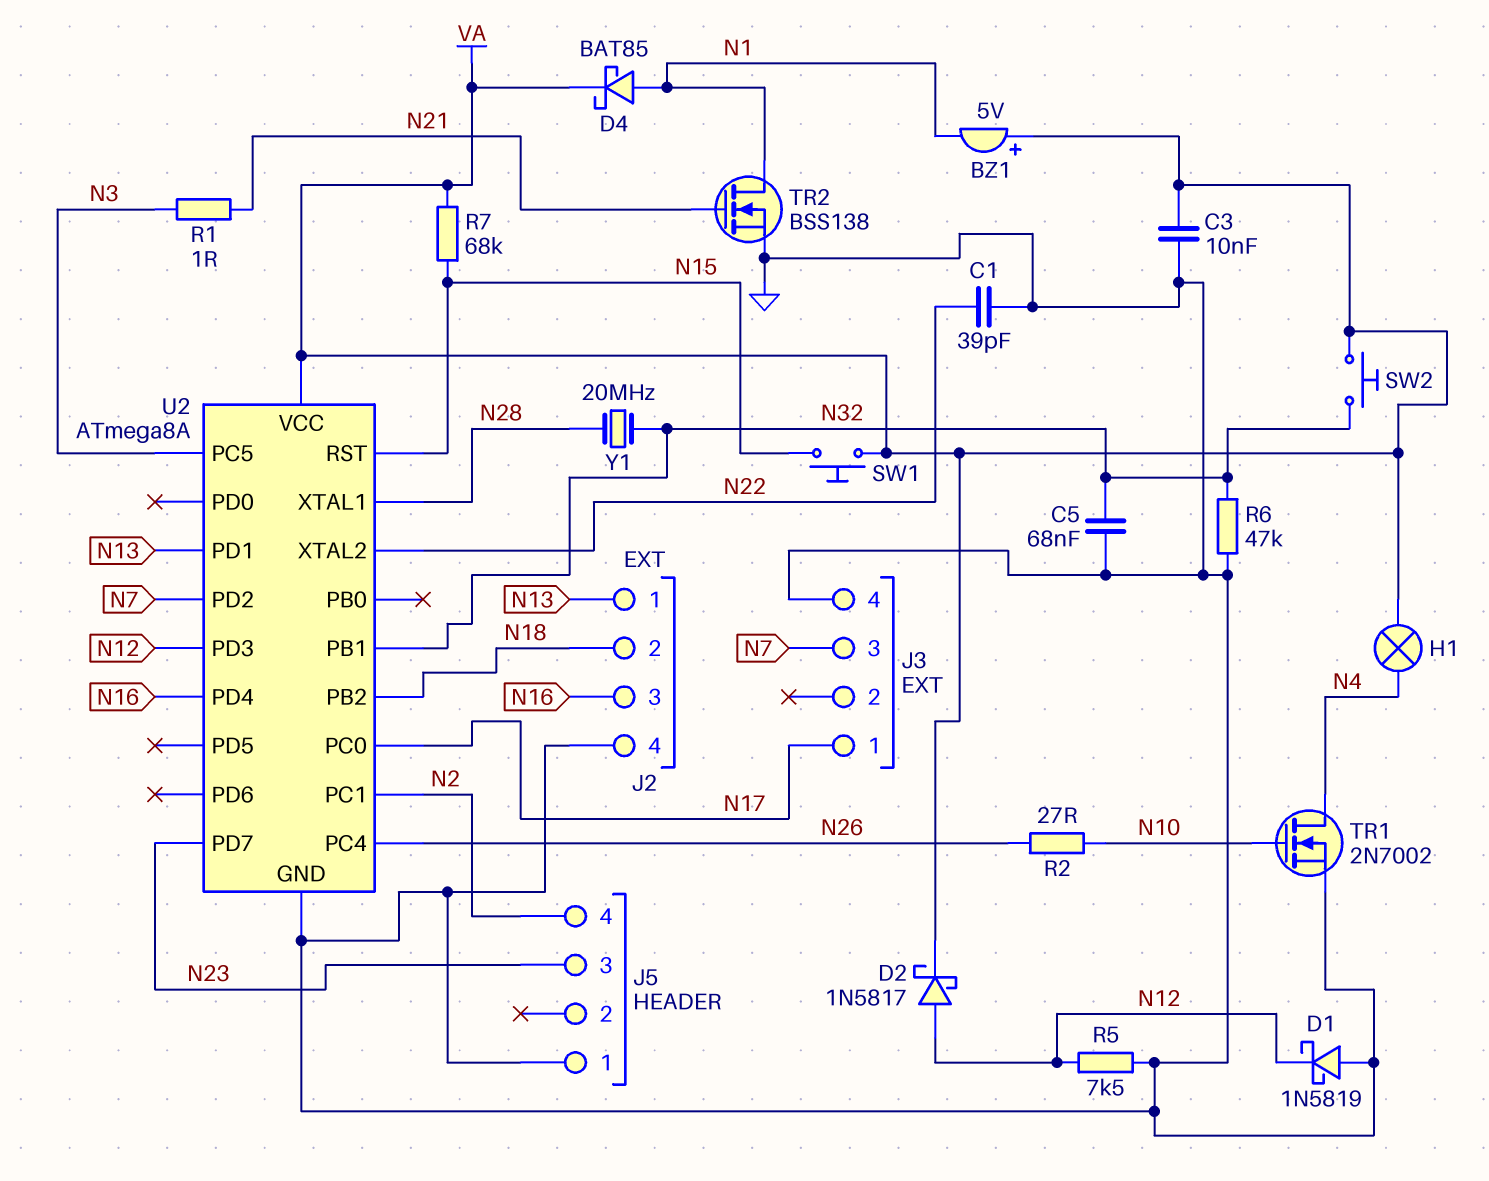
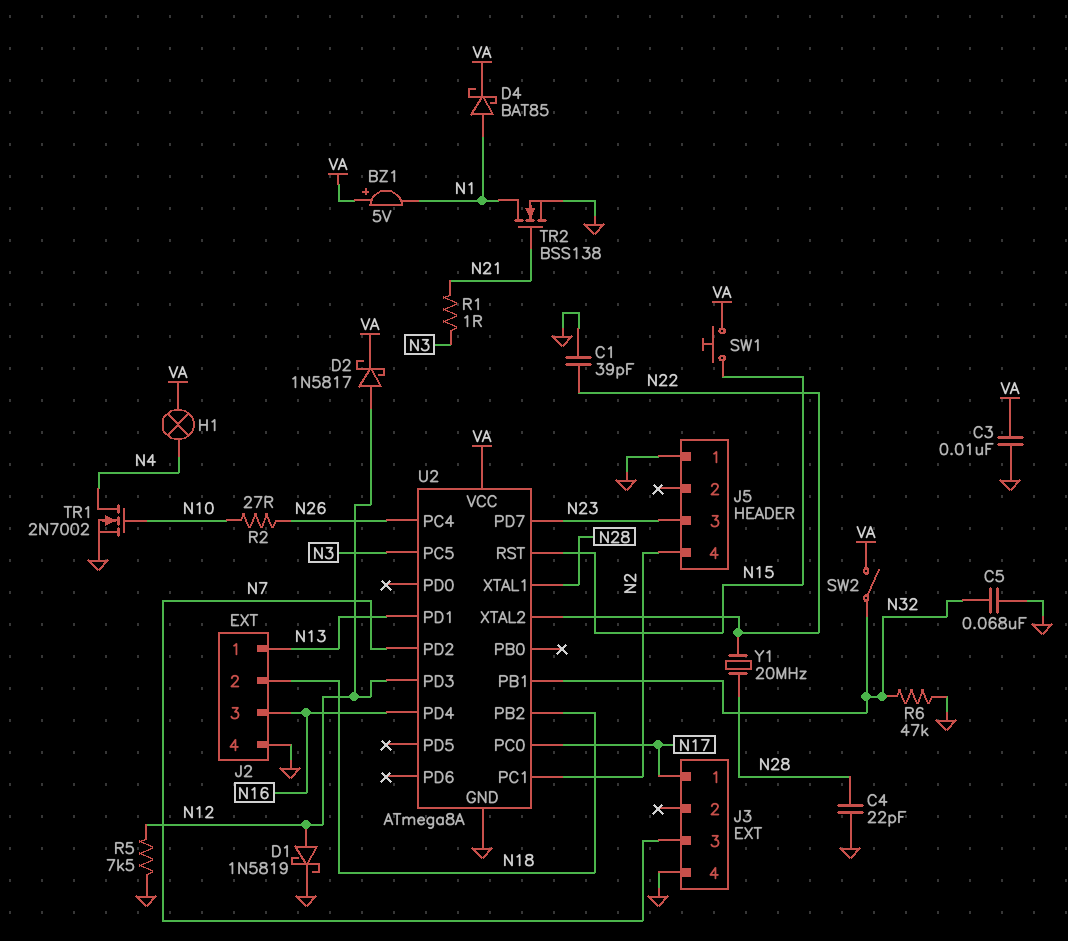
C4: none -> 22pF (GND, N28)
D1: schottky 1N5819 (A GND, K N12) -> schottky 1N5819 (A N12, K GND)
R7: 68k (N15, VA) -> none
SW2: button (N32, VA) -> switch (N32, VA)
Y1: 20MHz (N28, N32) -> 20MHz (N22, N28)

